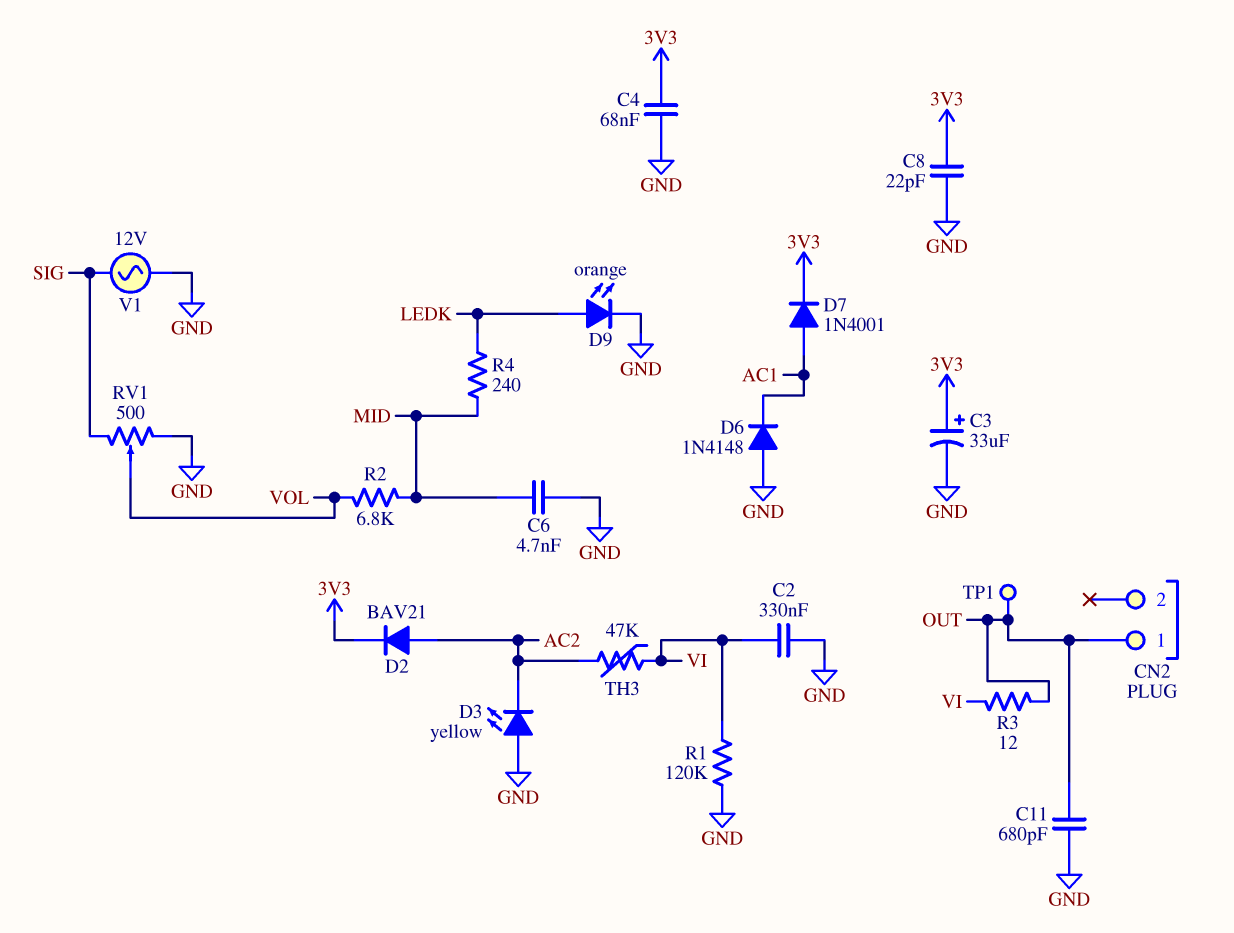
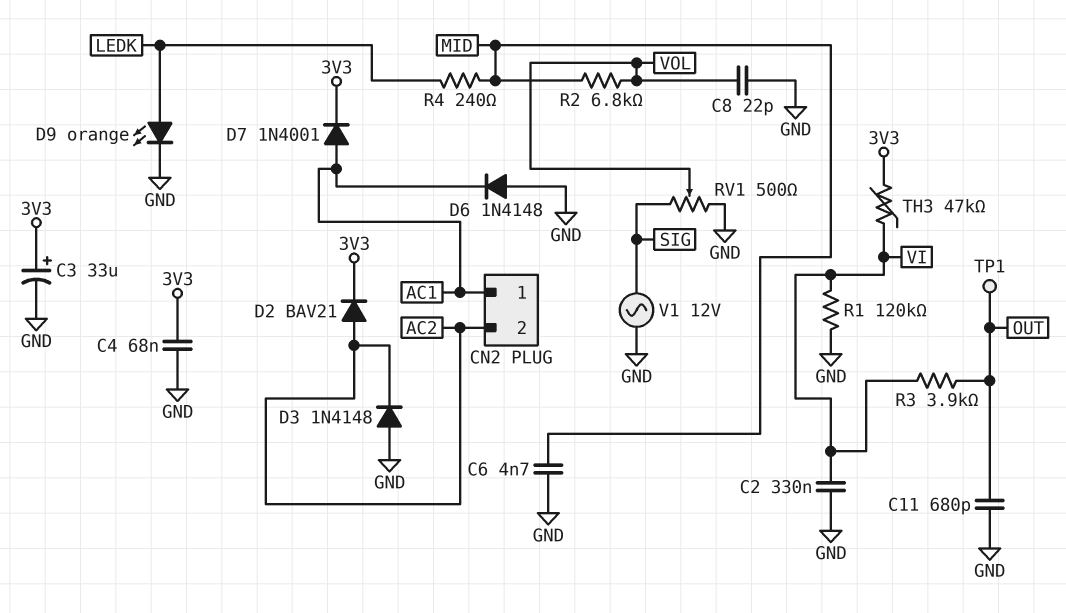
C8: 22pF (3V3, GND) -> 22pF (GND, VOL)
CN2 pin 1: OUT -> AC1
CN2 pin 2: none -> AC2
D3: LED yellow (A GND, K AC2) -> diode 1N4148 (A GND, K AC2)
R3: 12 (OUT, VI) -> 3.9k (OUT, VI)
TH3: 47k (AC2, VI) -> 47k (3V3, VI)

